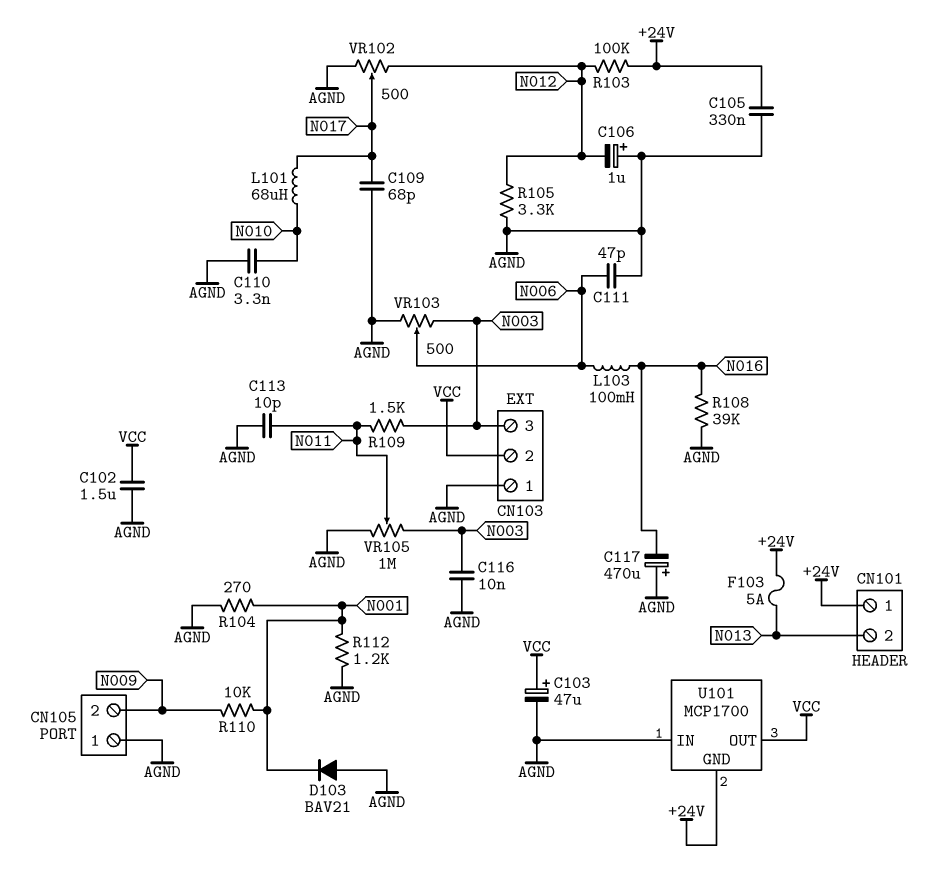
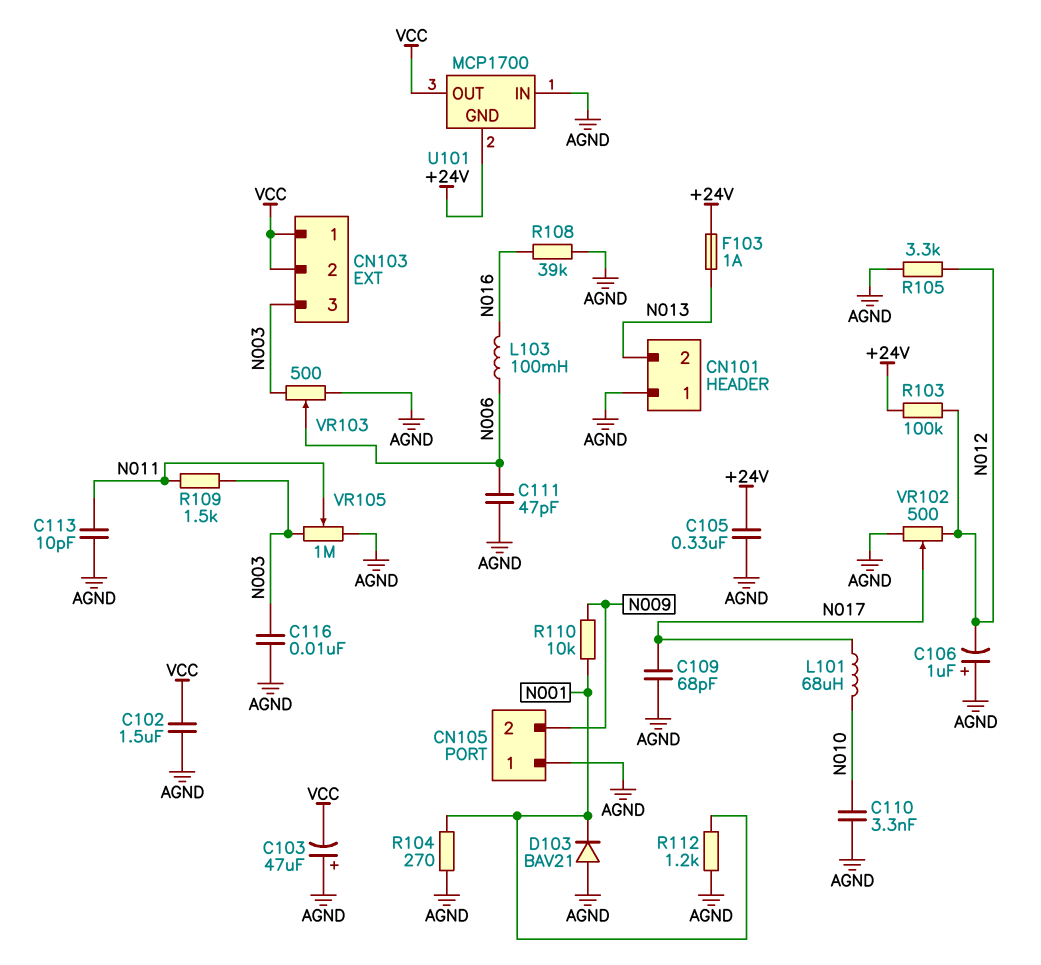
C103: 47uF (plus VCC, minus AGND) -> 47uF (plus AGND, minus VCC)
C117: 470uF (plus AGND, minus N016) -> none
CN101 pin 1: +24V -> AGND
CN103 pin 1: AGND -> VCC
F103: 5A (+24V, N013) -> 1A (+24V, N013)

